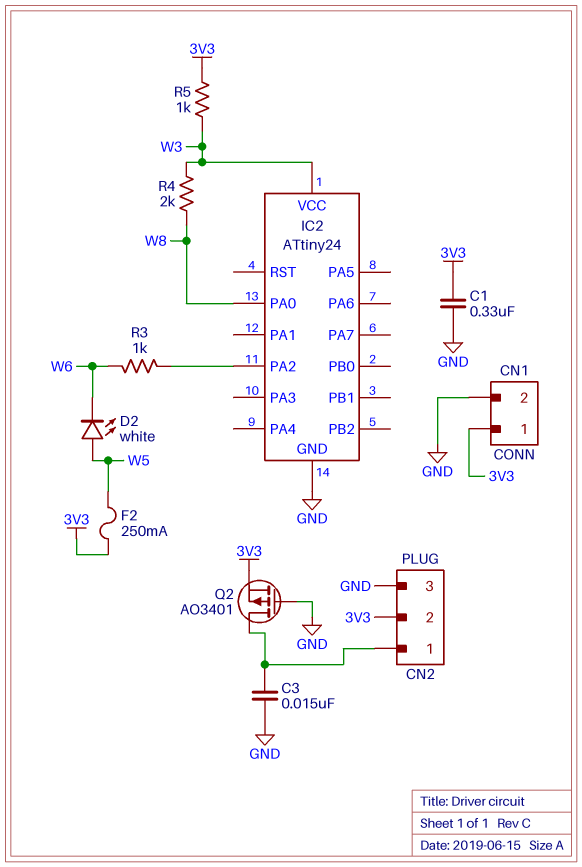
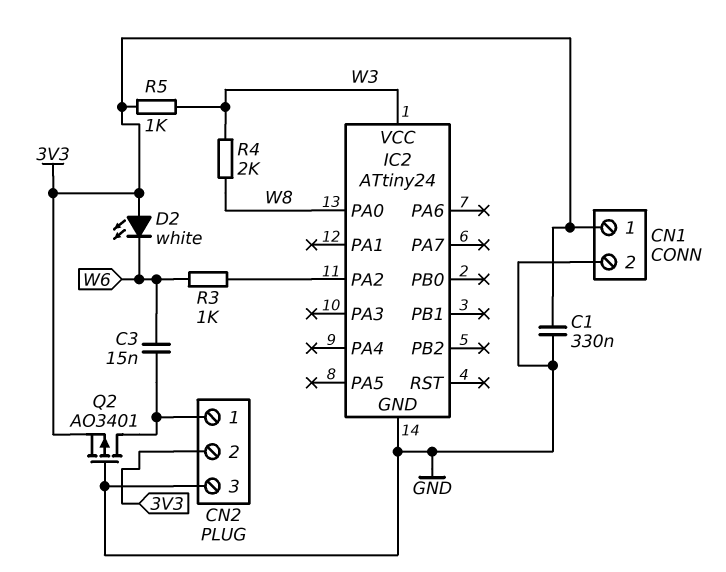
C3: 15nF (CN2/1, GND) -> 15nF (CN2/1, W6)
D2: LED white (A W5, K W6) -> LED white (A 3V3, K W6)
F2: 250mA (3V3, W5) -> none

